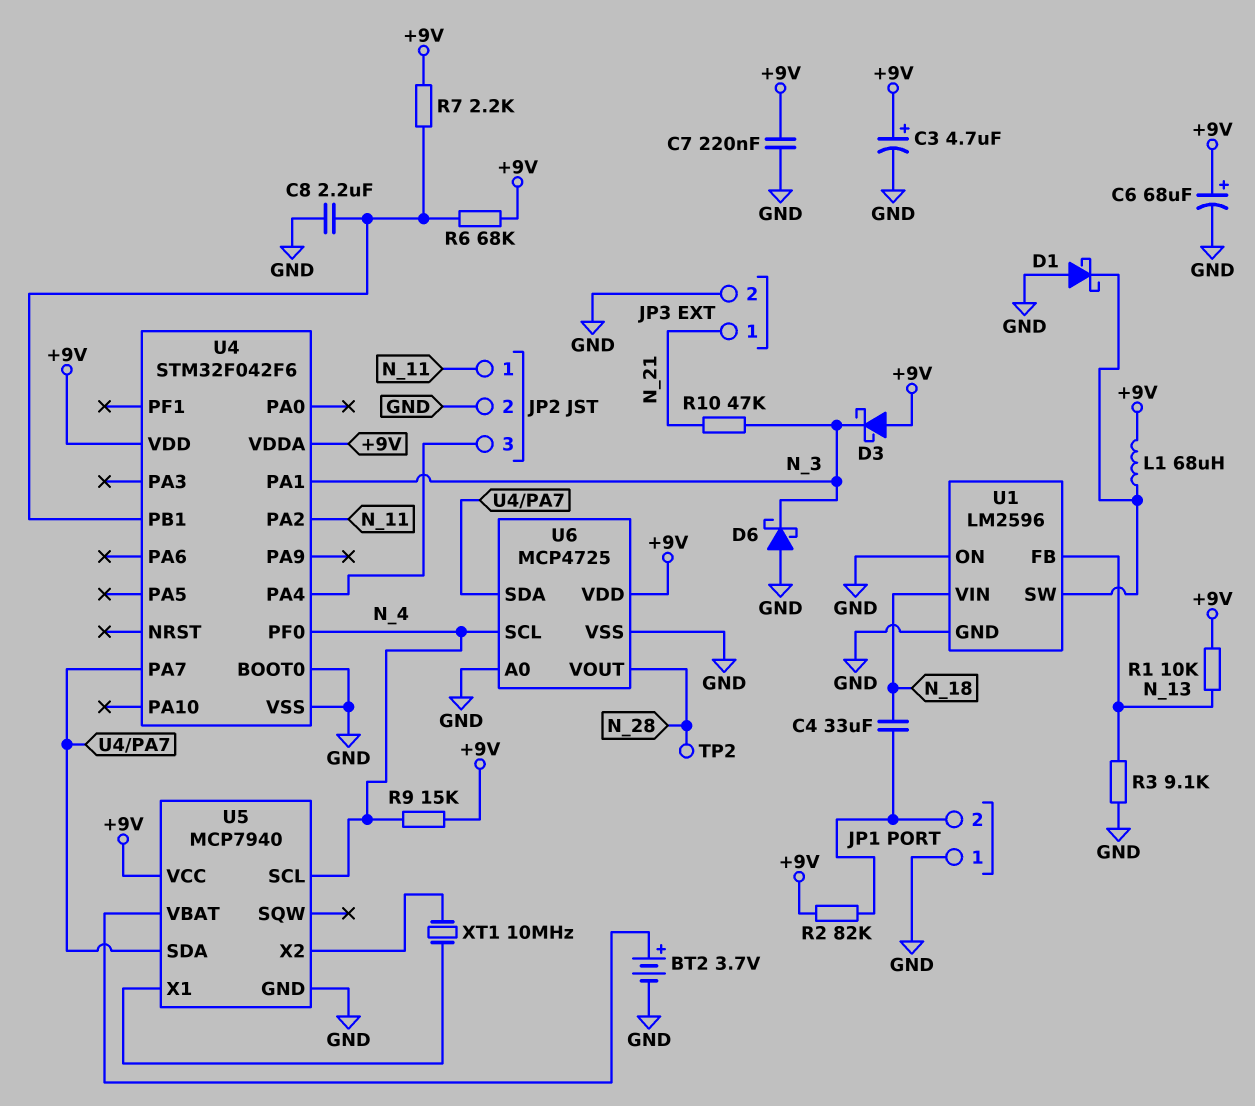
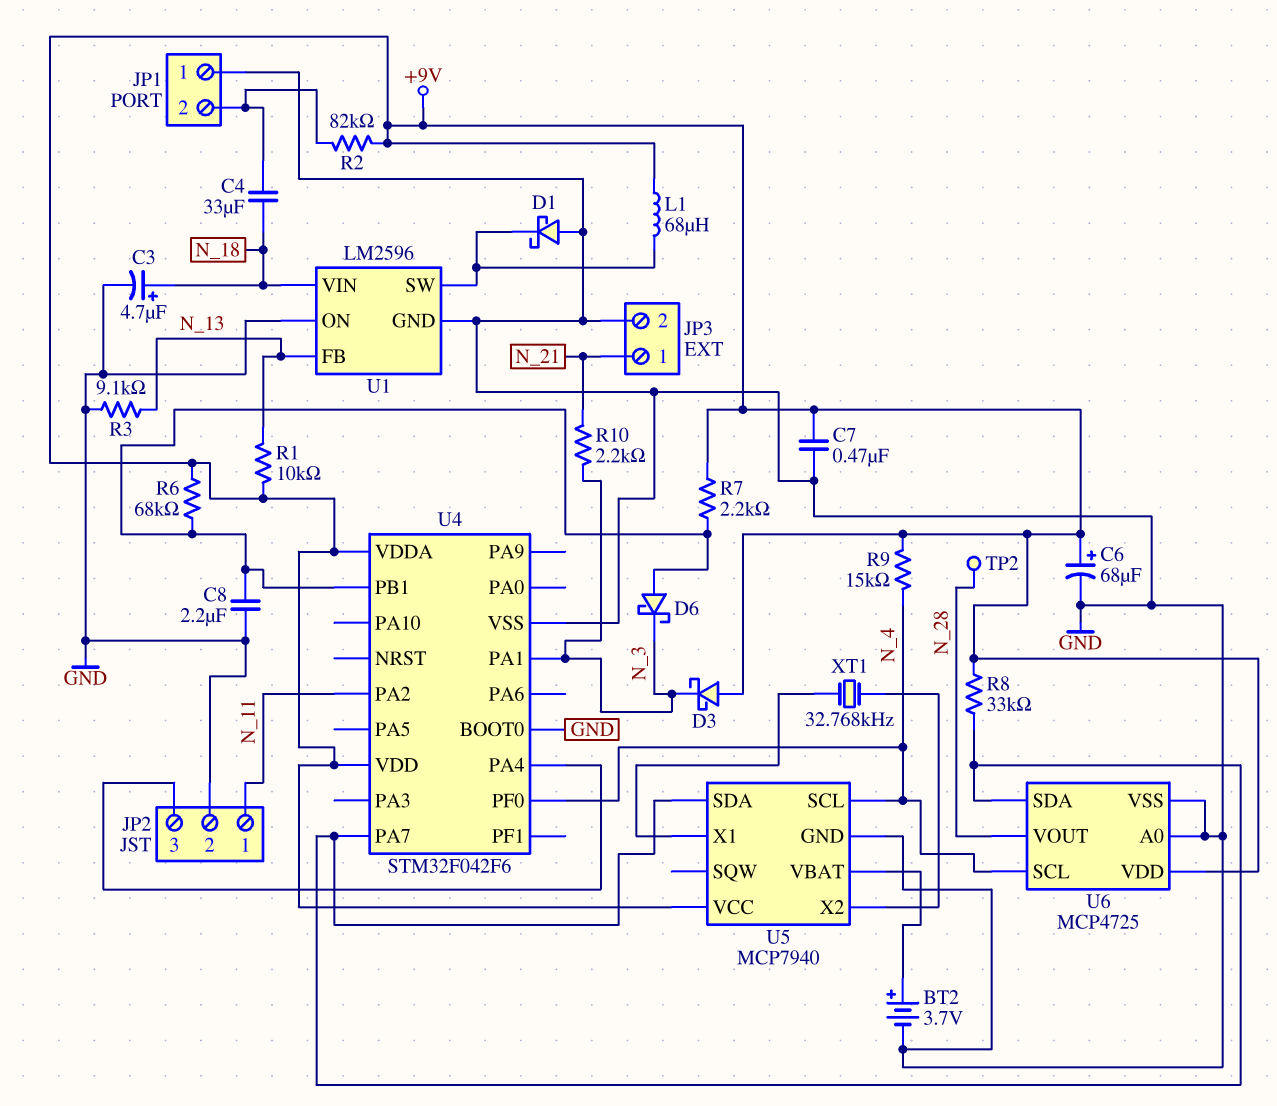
C3: 4.7uF (plus +9V, minus GND) -> 4.7uF (plus N_18, minus GND)
C7: 220nF (+9V, GND) -> 470nF (+9V, GND)
D6: schottky (A GND, K N_3) -> schottky (A U4/PB1, K N_3)
R8: none -> 33k (+9V, U4/PA7)
R10: 47k (N_3, N_21) -> 2.2k (N_3, N_21)
XT1: 10MHz (U5/X1, U5/X2) -> 32.768kHz (U5/X1, U5/X2)

